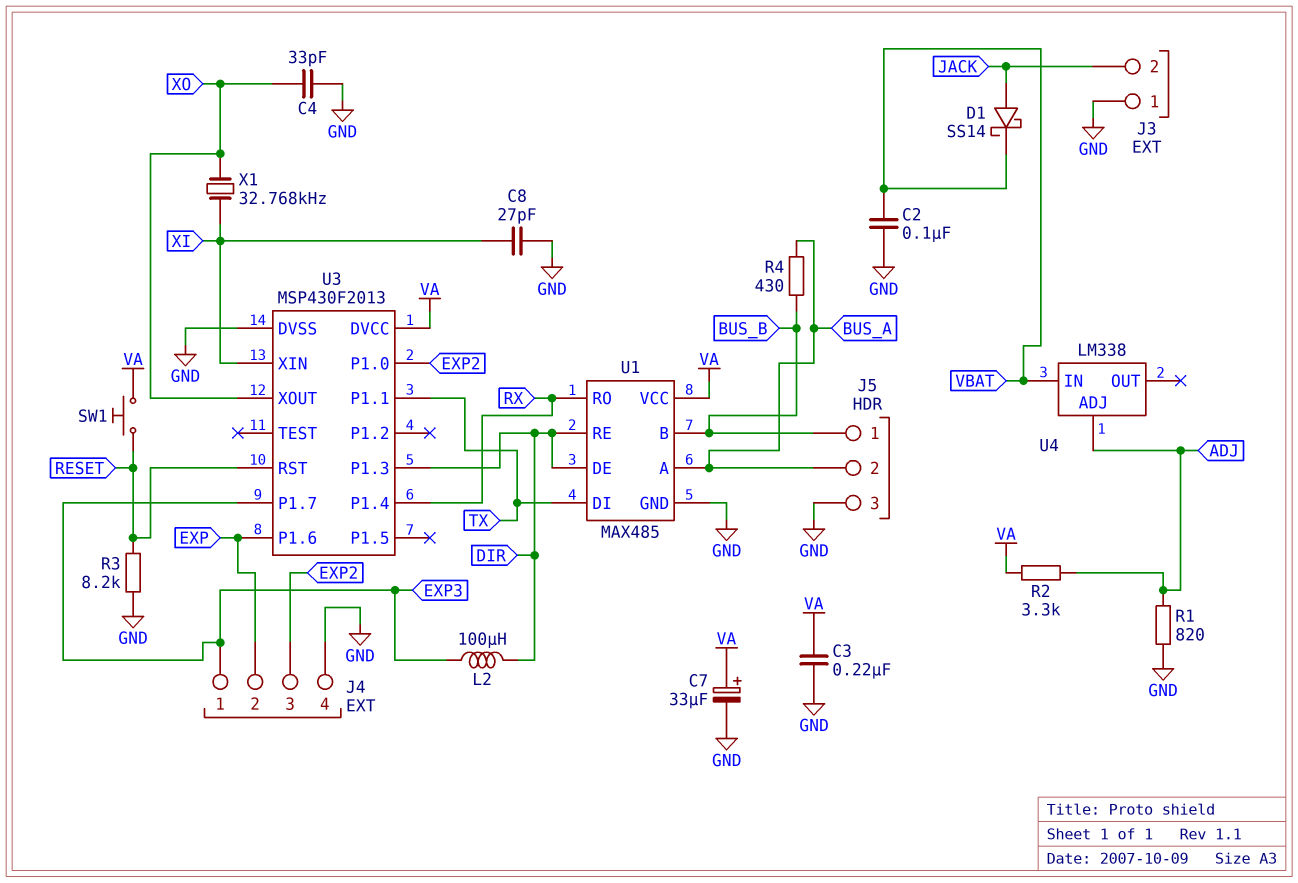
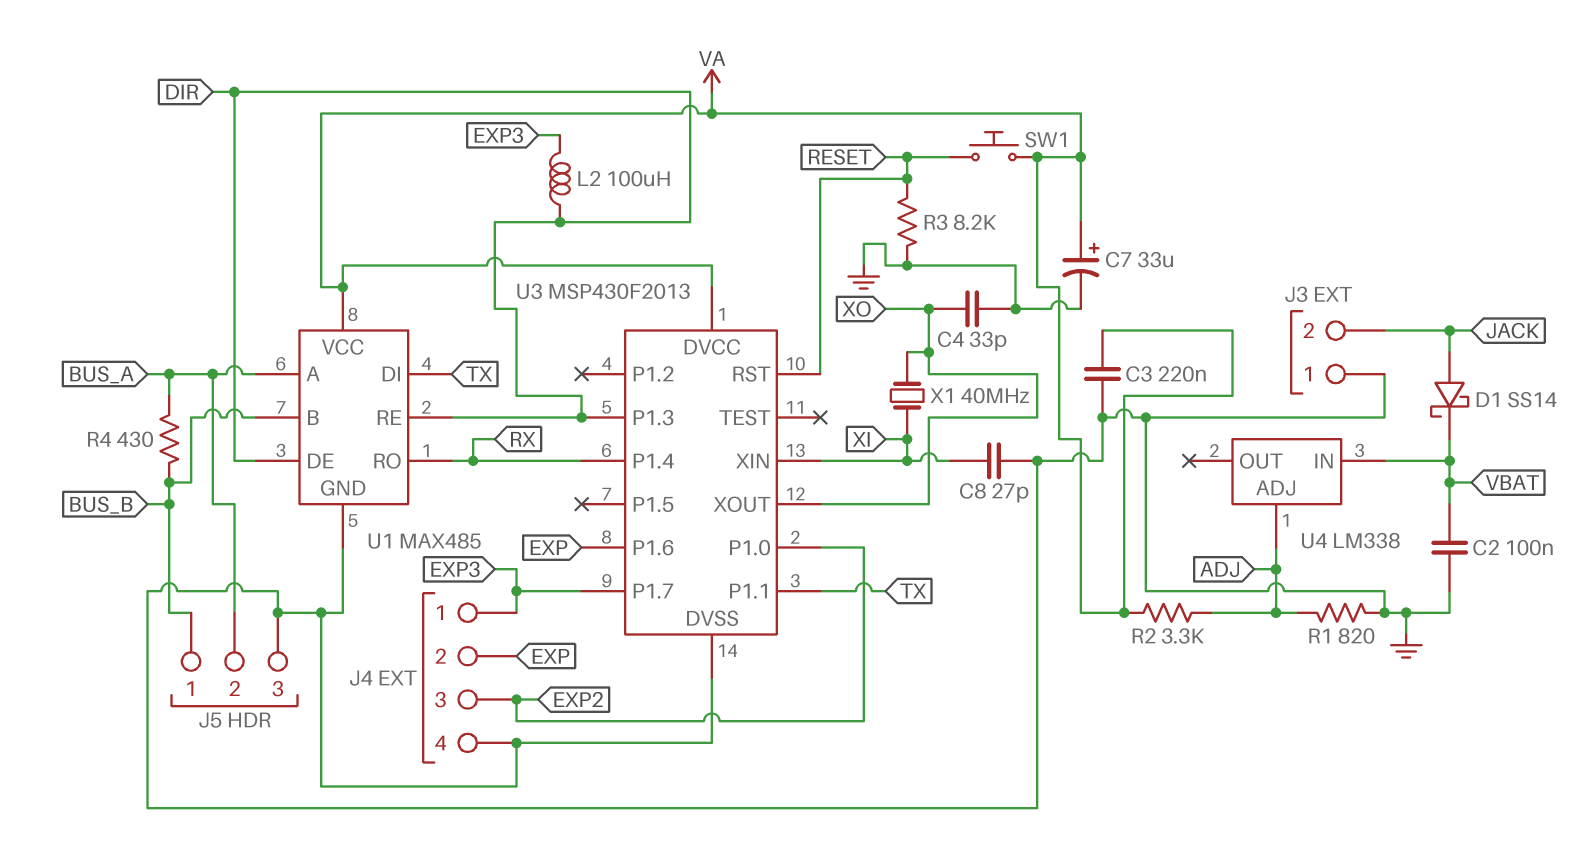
X1: 32.768kHz (XI, XO) -> 40MHz (XI, XO)

